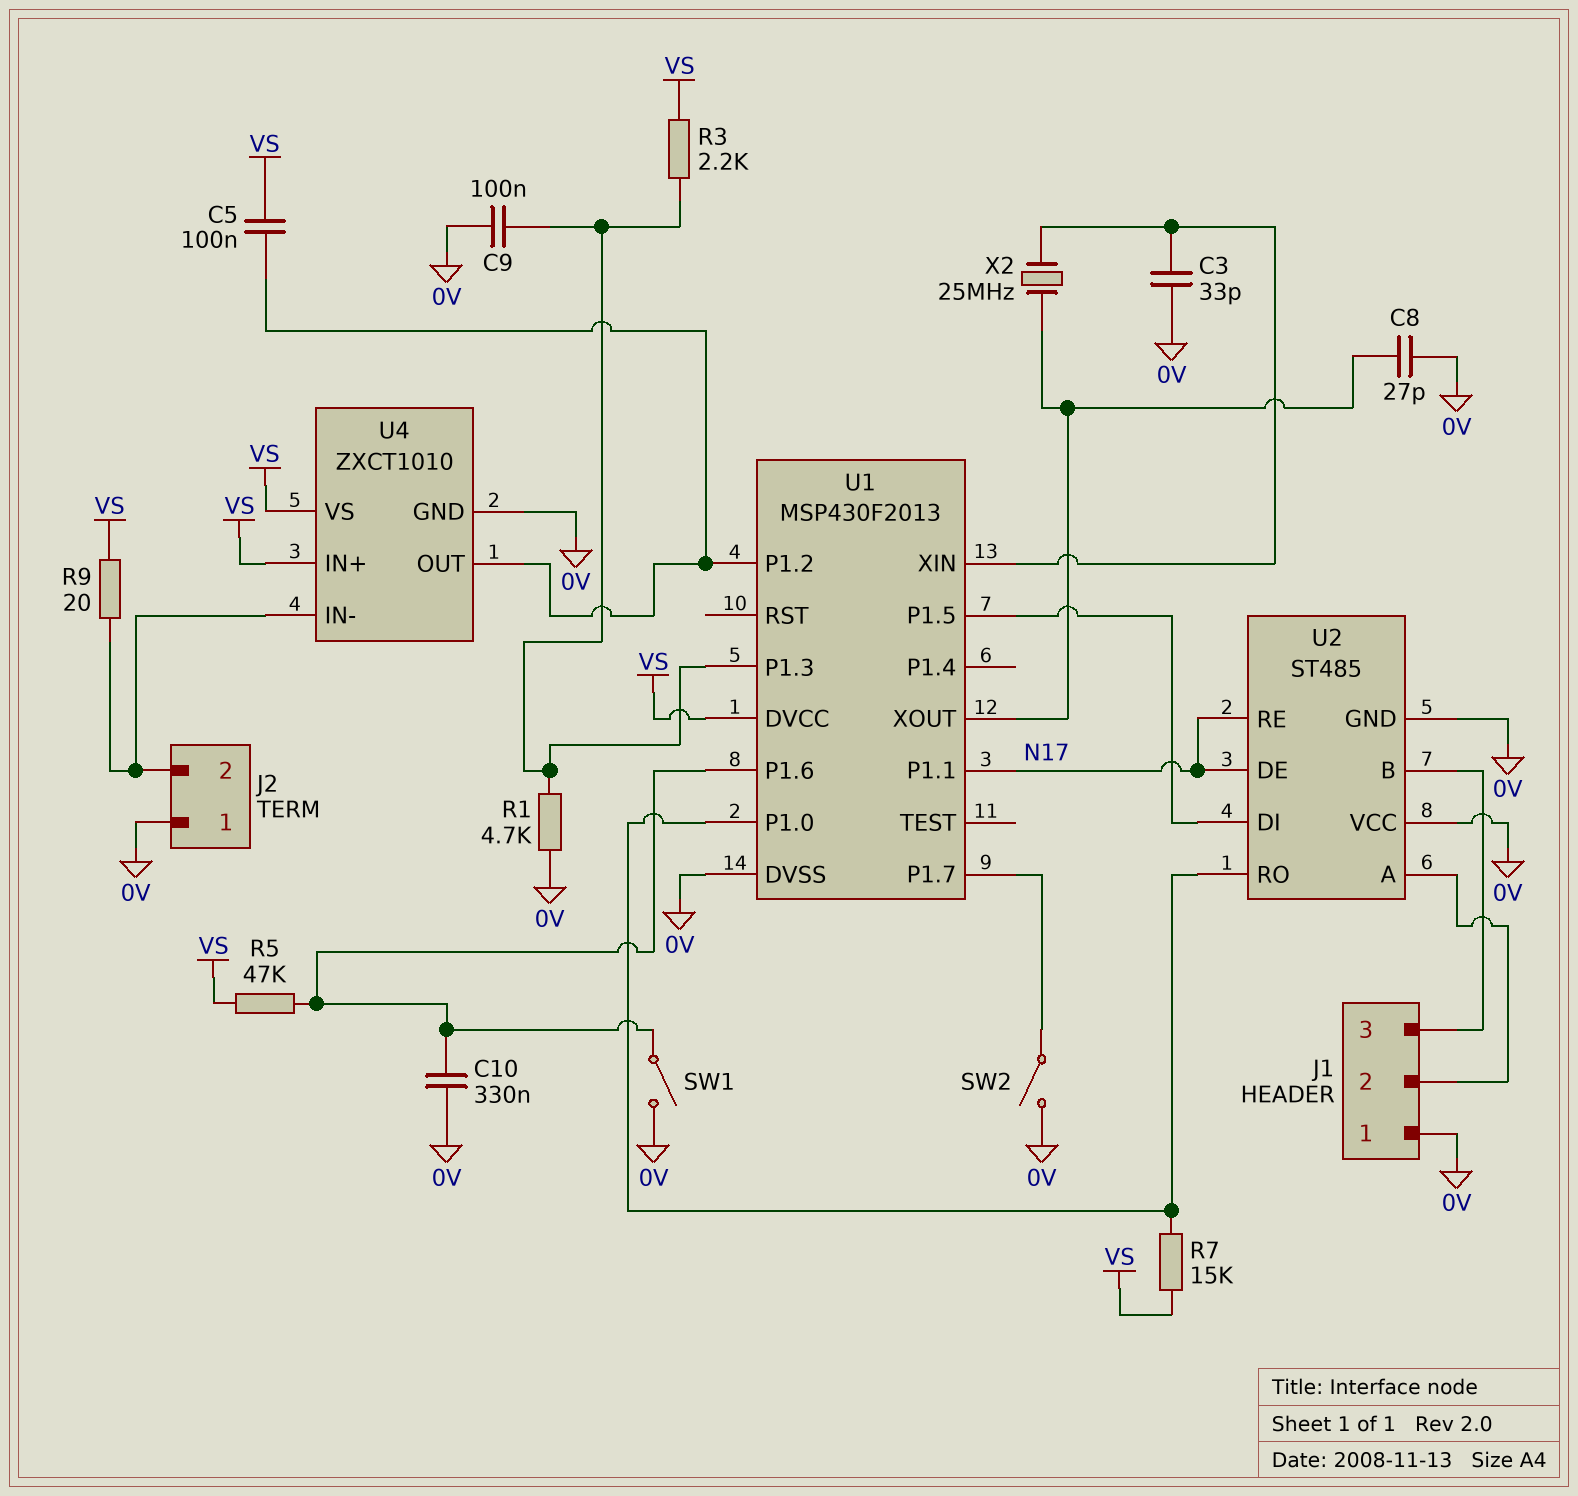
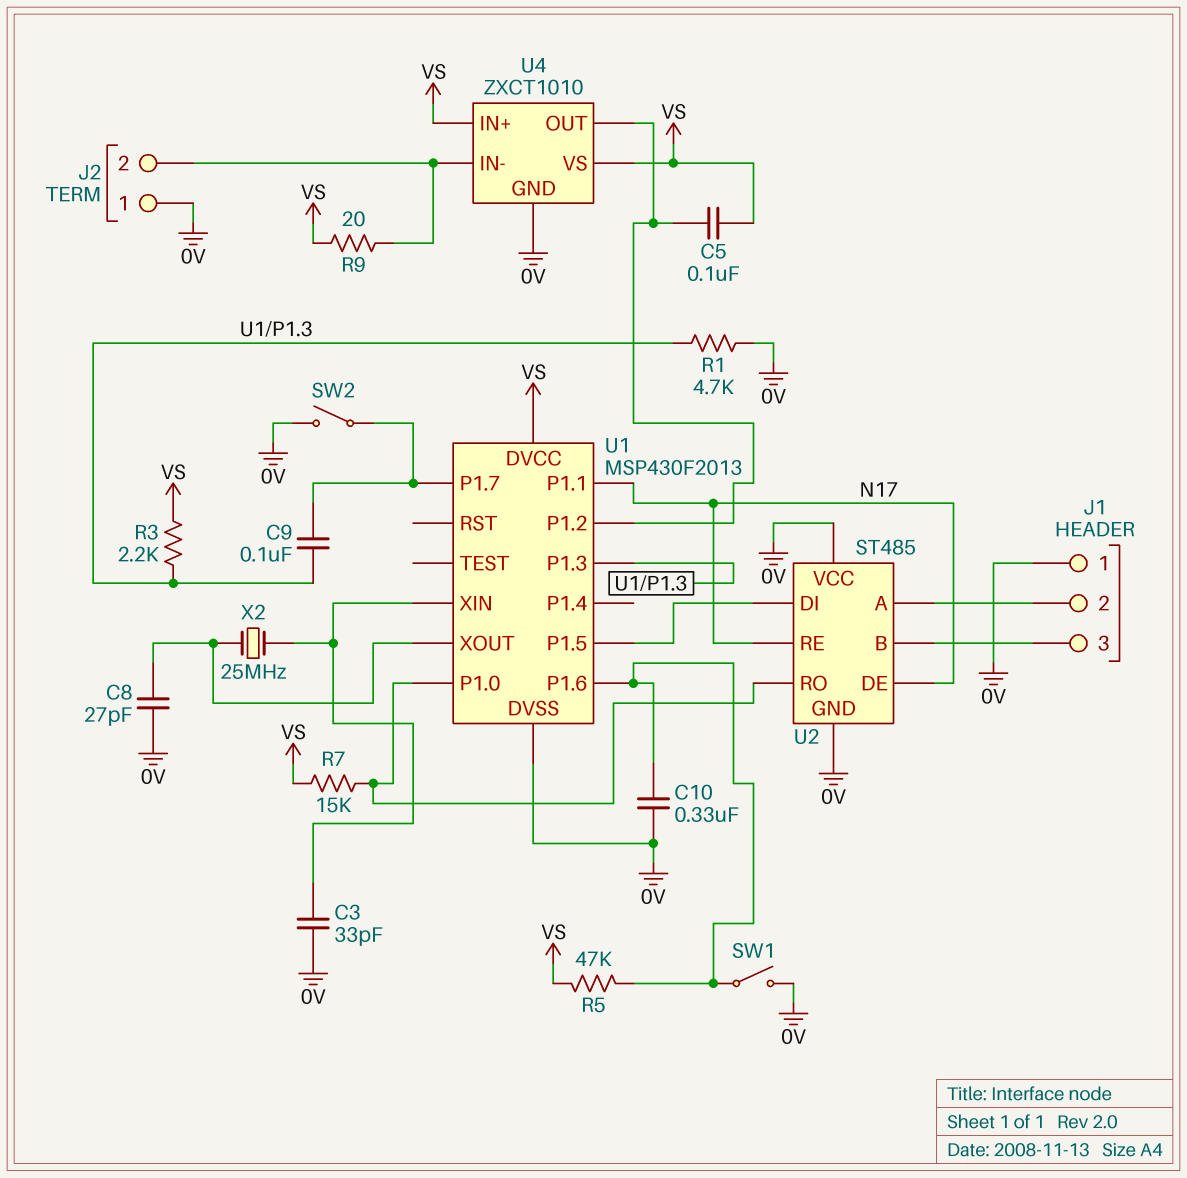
C9: 100nF (0V, U1/P1.3) -> 100nF (U1/P1.3, U1/P1.7)

